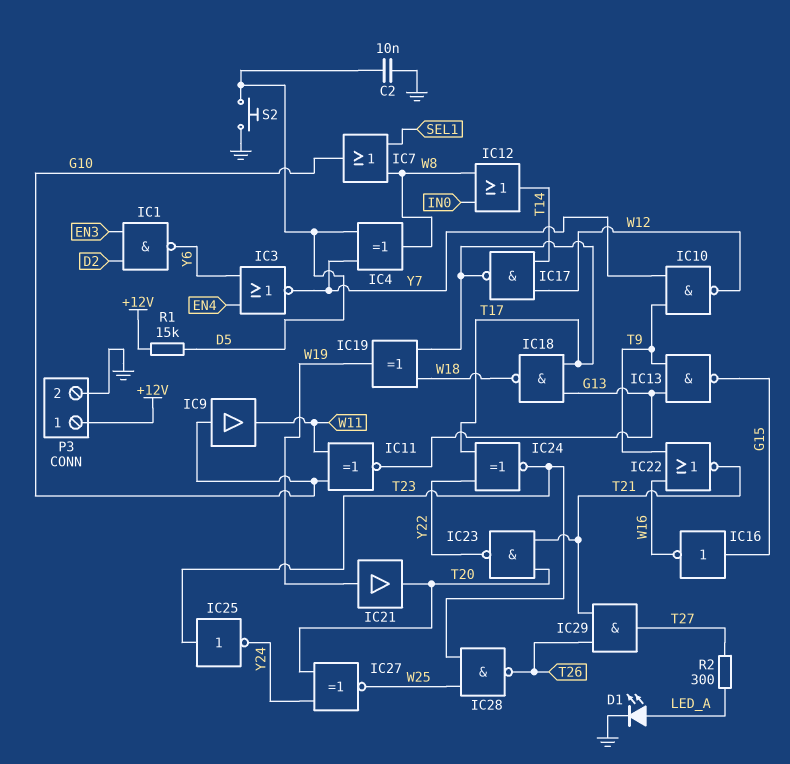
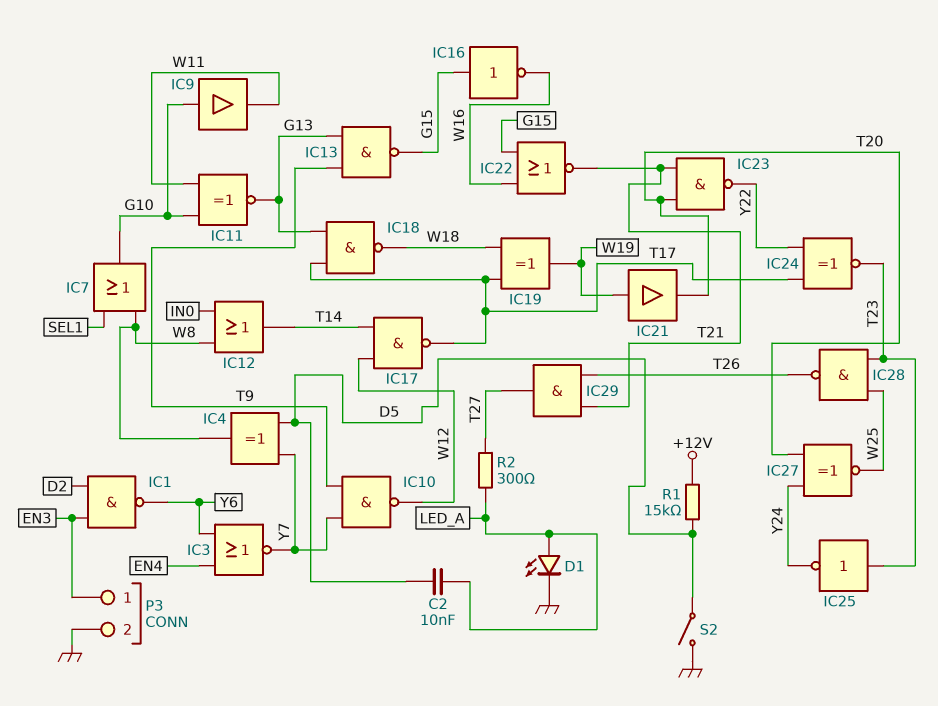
C2: 10nF (D5, GND) -> 10nF (D5, LED_A)
IC22: NOR (in T9, in W16, out T21) -> NOR (in G15, in W16, out T21)
P3 pin 1: +12V -> EN3
S2: button (D5, GND) -> switch (D5, GND)

